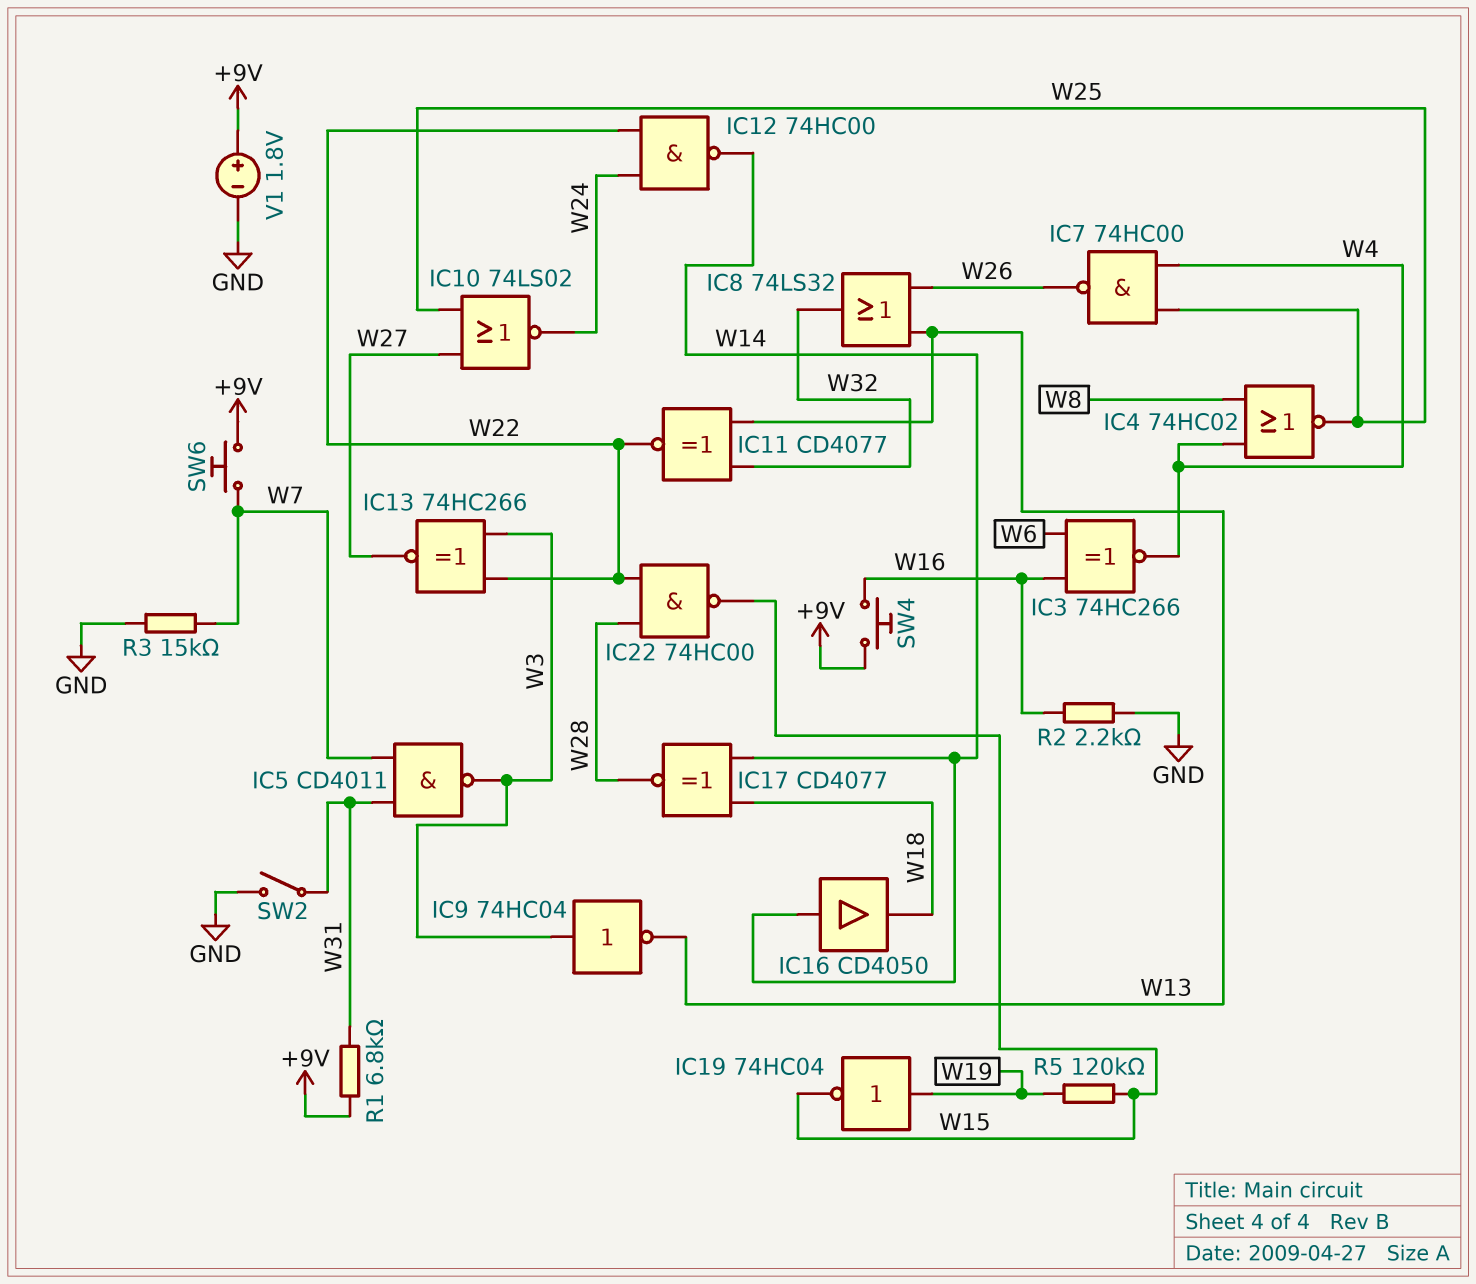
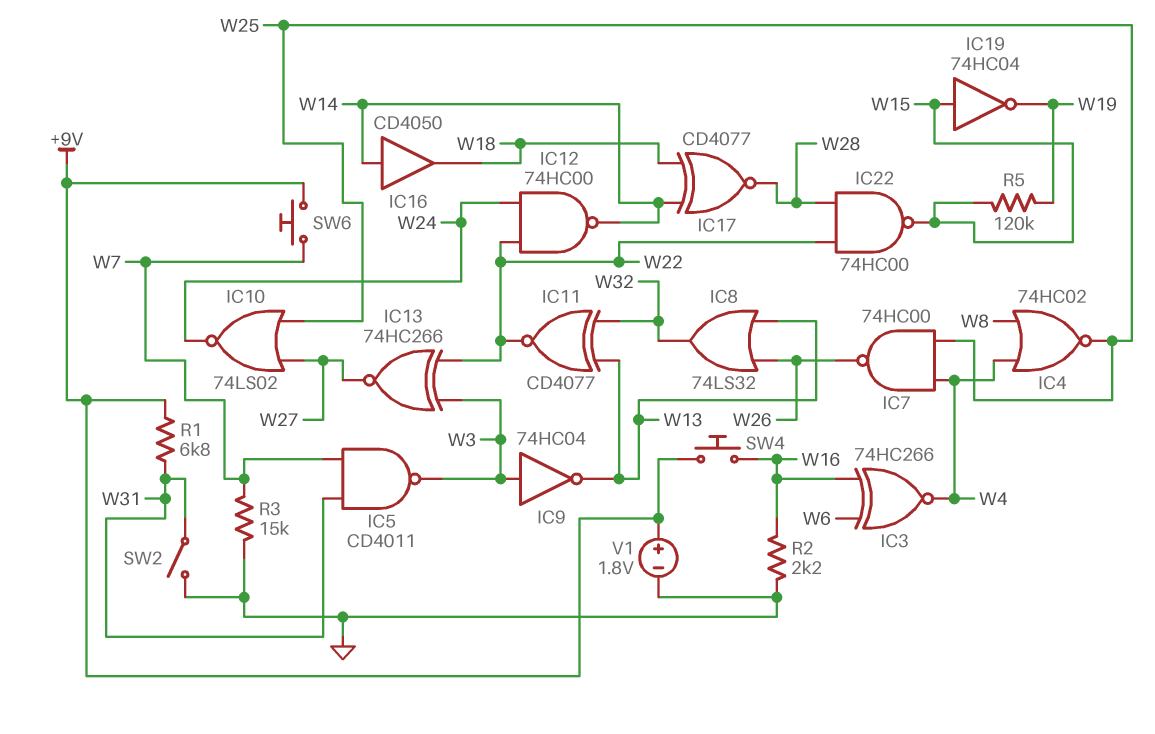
IC19: NOT 74HC04 (in W19, out W15) -> NOT 74HC04 (in W15, out W19)

